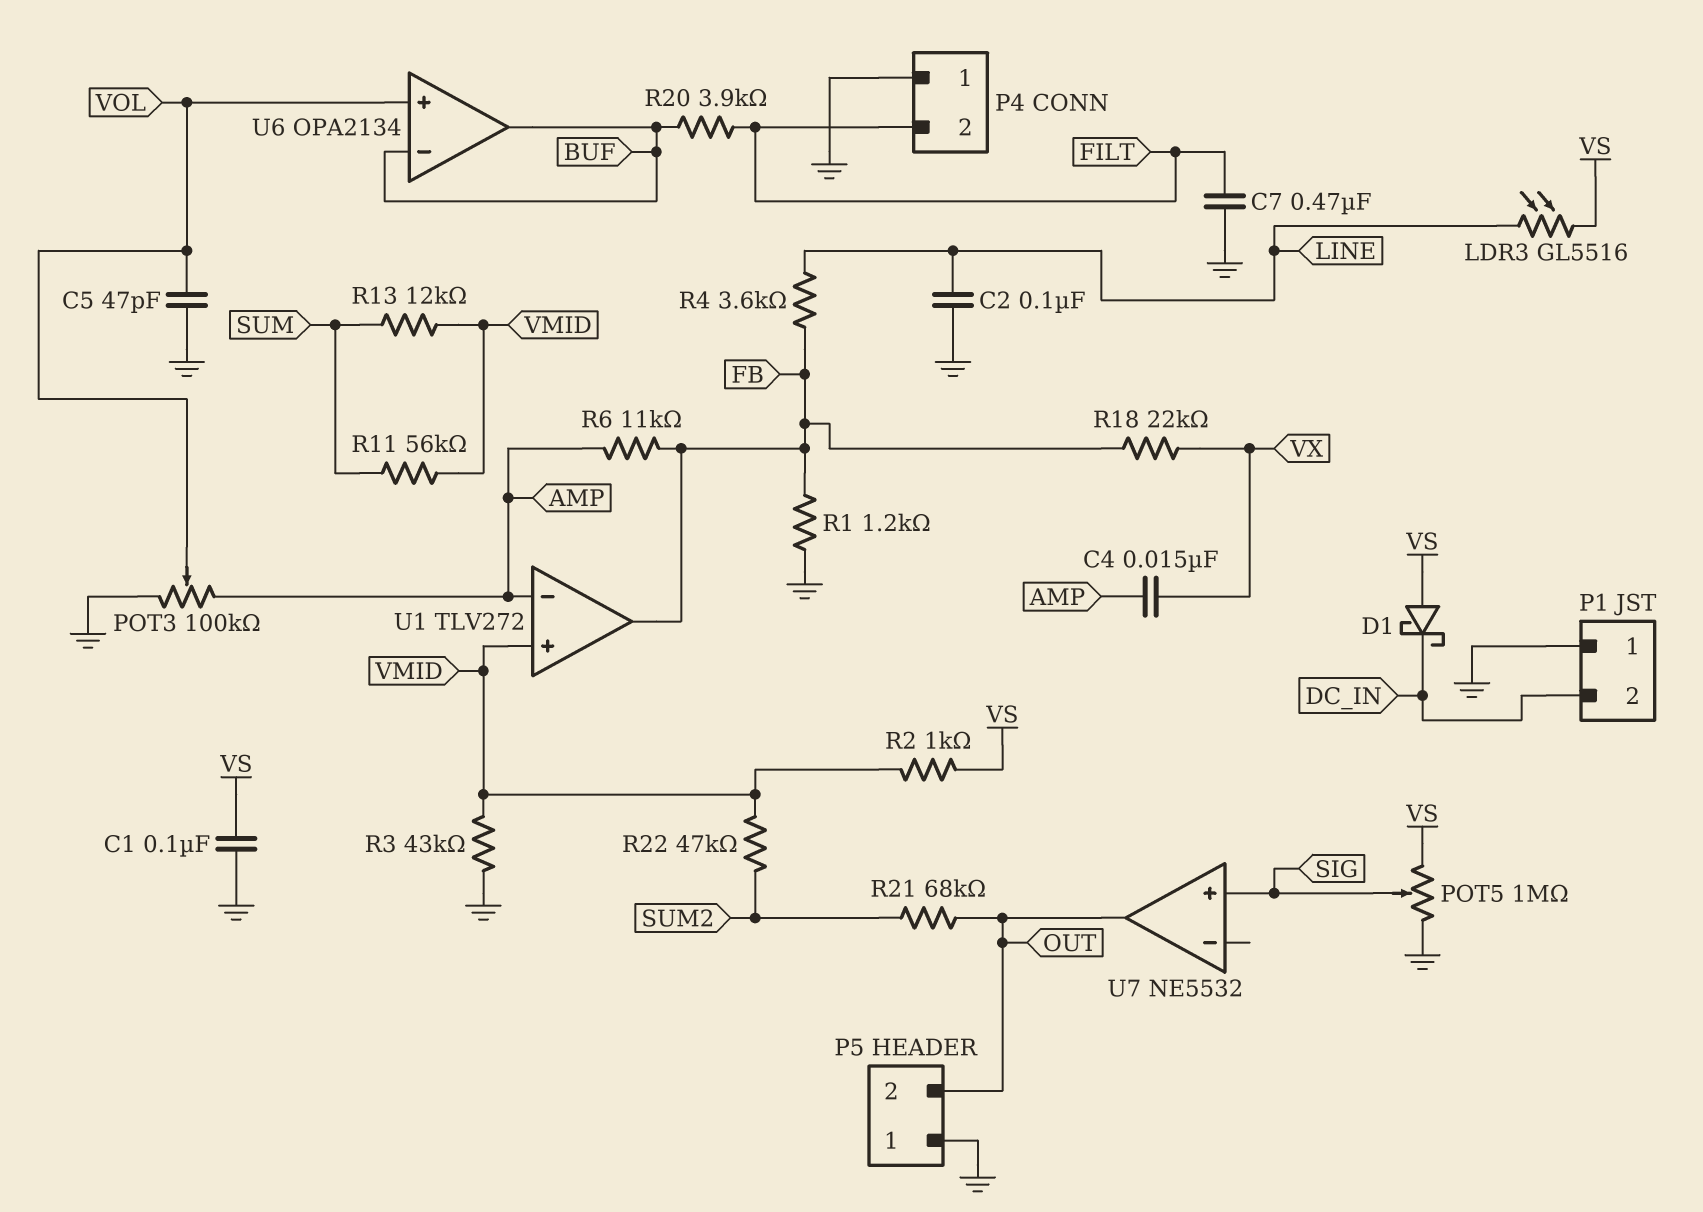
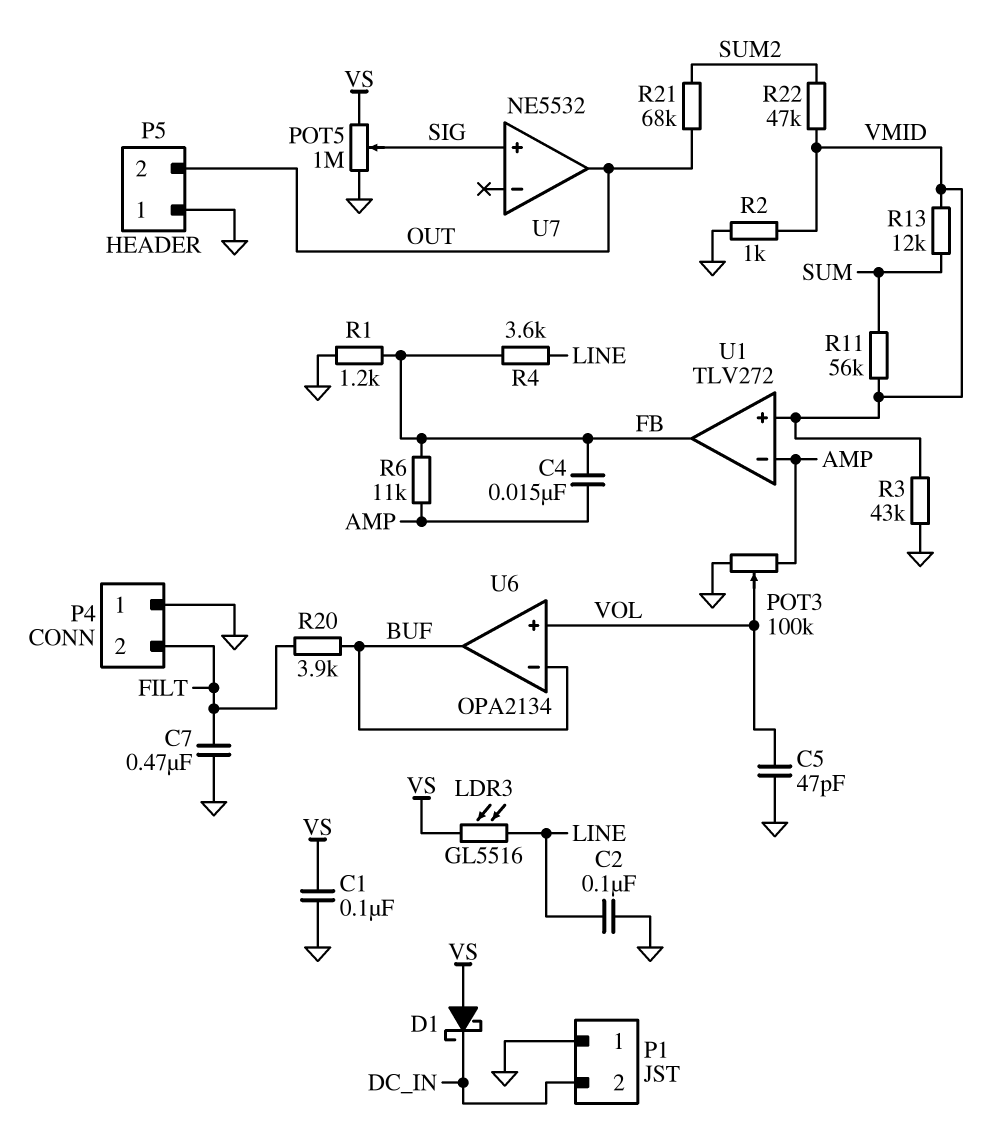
C4: 15nF (AMP, VX) -> 15nF (AMP, FB)
R2: 1k (VMID, VS) -> 1k (GND, VMID)
R18: 22k (FB, VX) -> none

